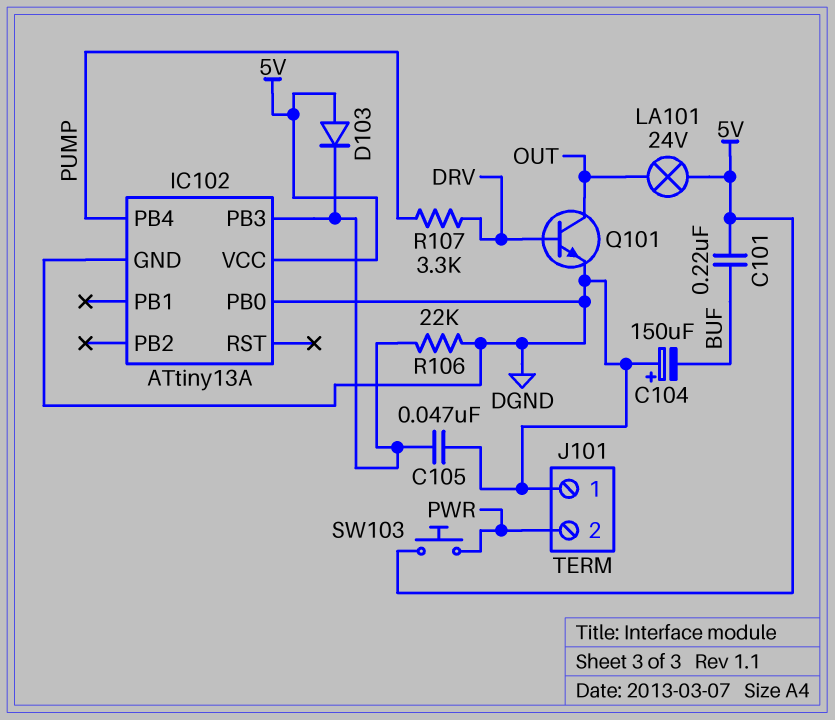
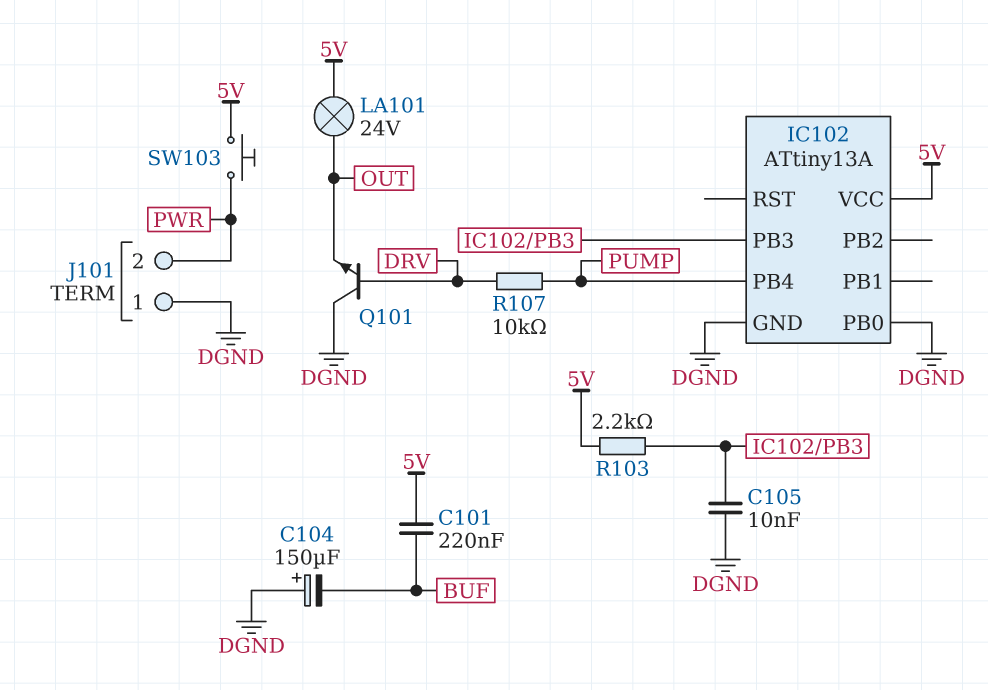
C105: 47nF (DGND, IC102/PB3) -> 10nF (DGND, IC102/PB3)
D103: diode (A 5V, K IC102/PB3) -> none
Q101: NPN (B DRV, C OUT, E DGND) -> NPN (B DRV, C DGND, E OUT)
R103: none -> 2.2k (5V, IC102/PB3)
R106: 22k (DGND, IC102/PB3) -> none
R107: 3.3k (DRV, PUMP) -> 10k (DRV, PUMP)

